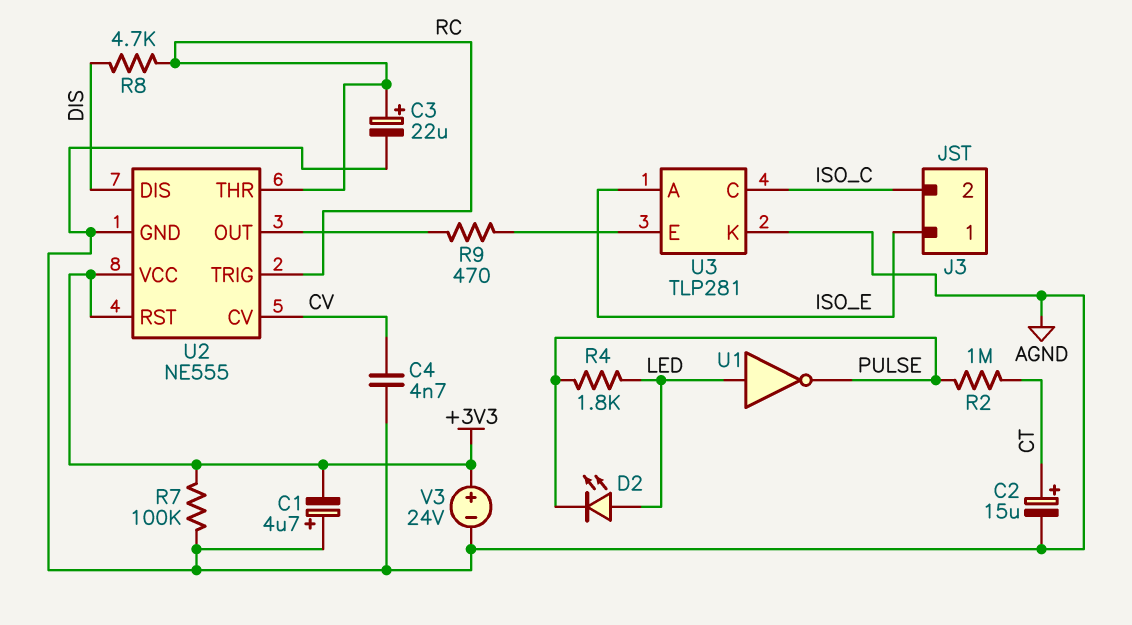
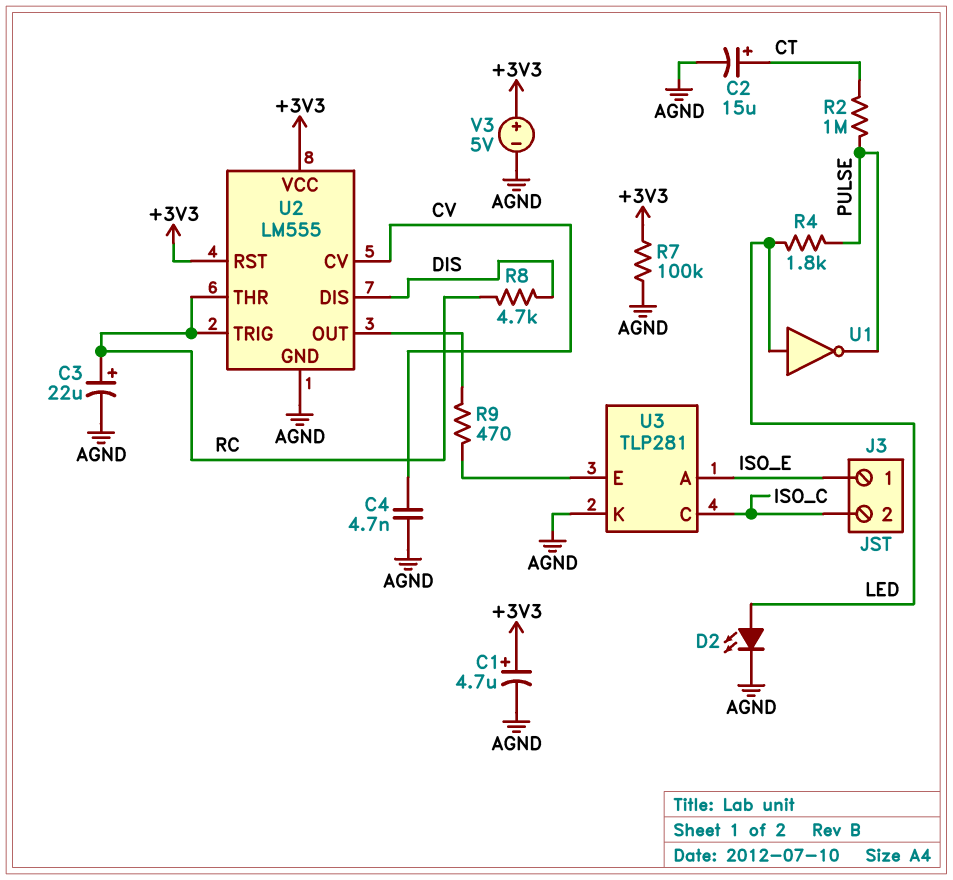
C1: 4.7uF (plus AGND, minus +3V3) -> 4.7uF (plus +3V3, minus AGND)
D2: LED (A LED, K PULSE) -> LED (A LED, K AGND)
U2: NE555 -> LM555
V3: 24V (plus +3V3, minus AGND) -> 5V (plus +3V3, minus AGND)

